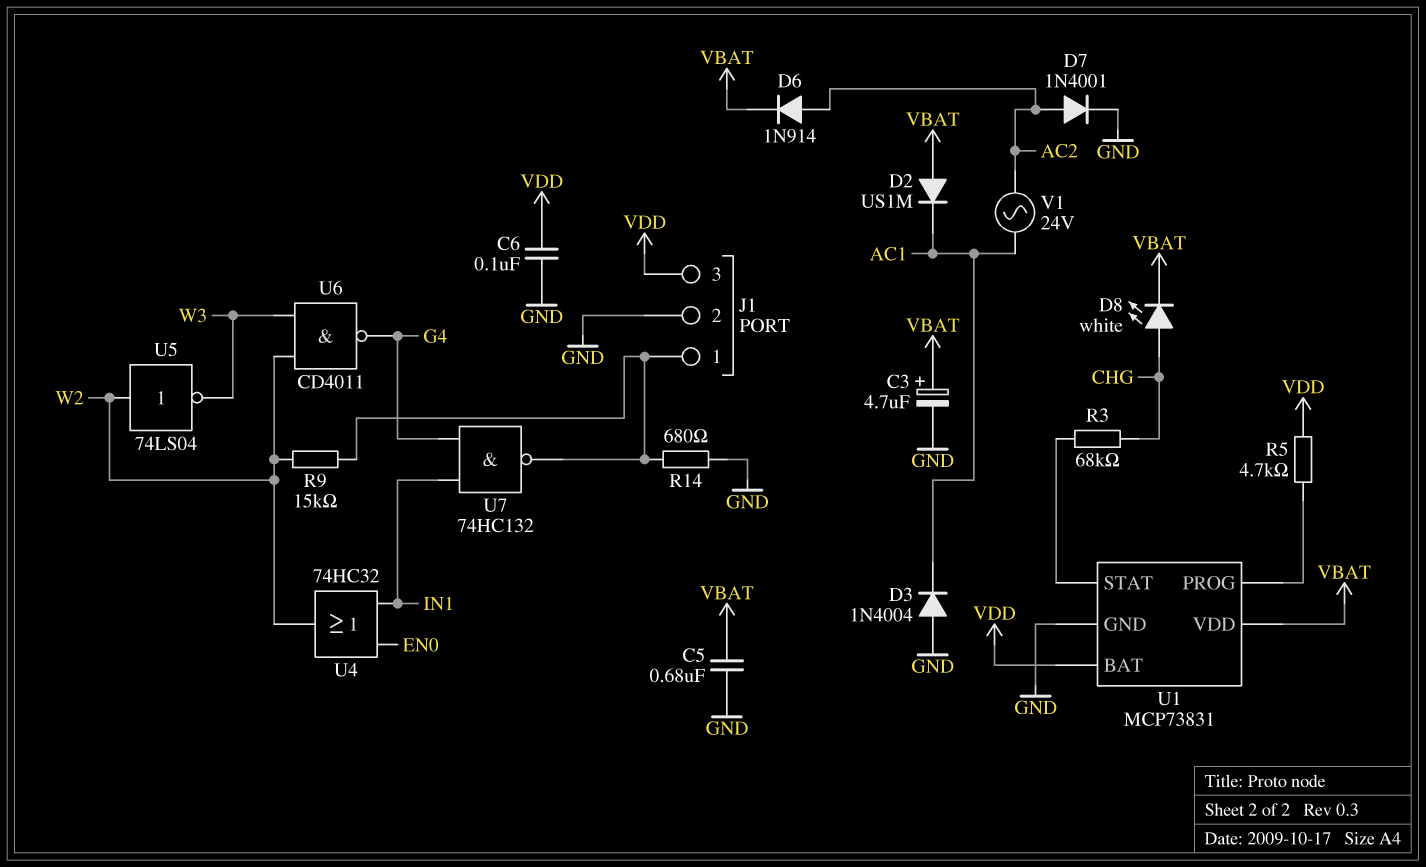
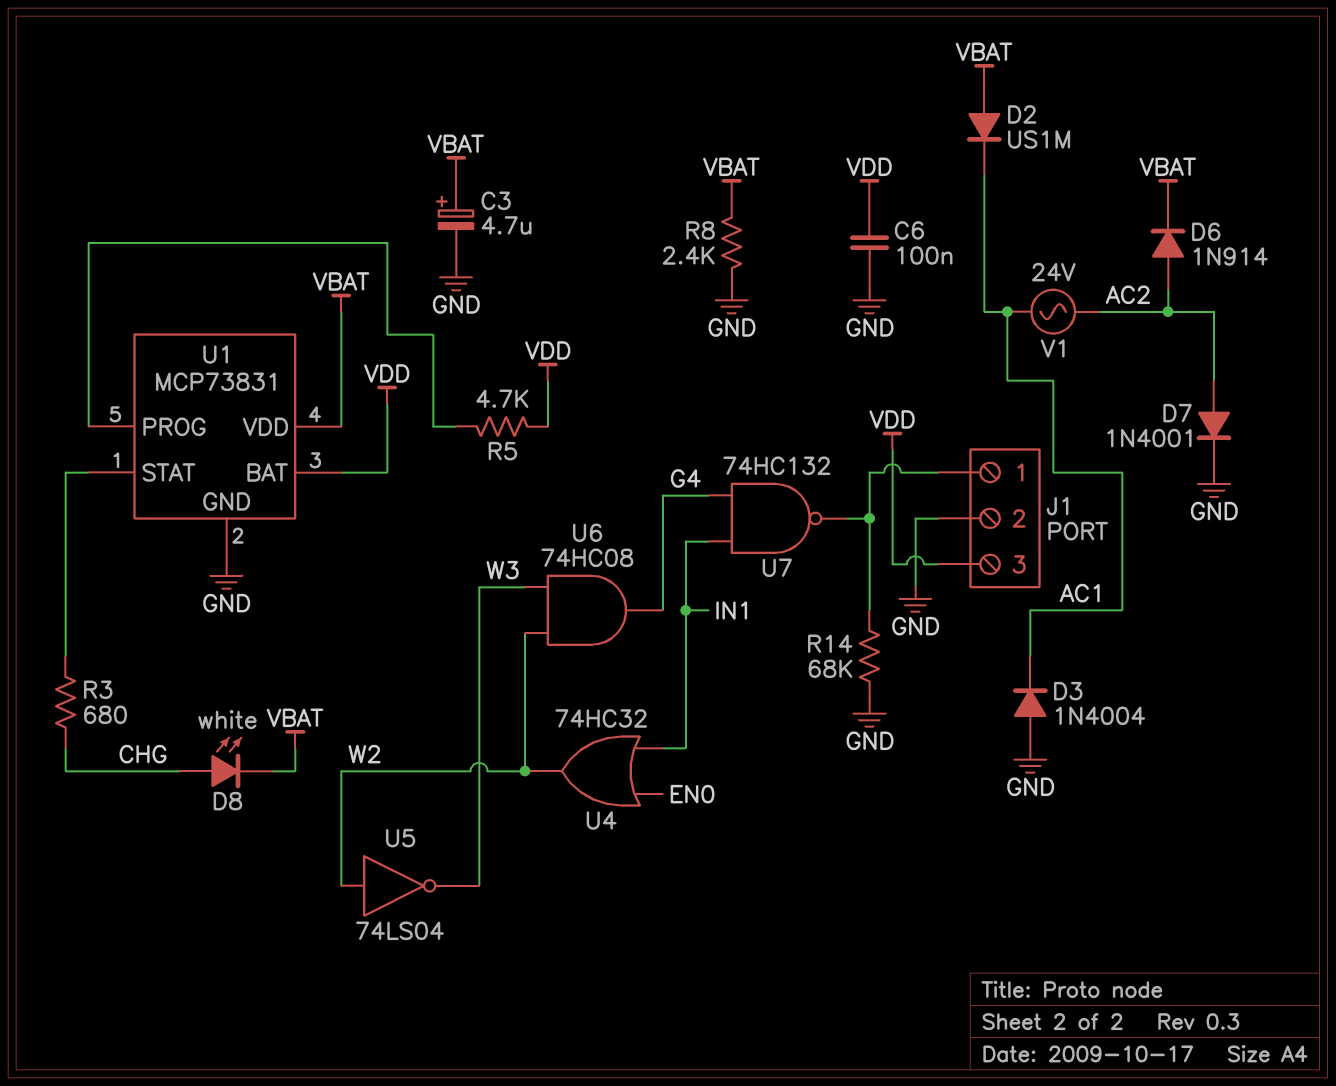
C5: 680nF (GND, VBAT) -> none
R3: 68k (CHG, U1/STAT) -> 680 (CHG, U1/STAT)
R8: none -> 2.4k (GND, VBAT)
R9: 15k (J1/1, W2) -> none
R14: 680 (GND, J1/1) -> 68k (GND, J1/1)
U6: NAND CD4011 (in W2, in W3, out G4) -> AND 74HC08 (in W2, in W3, out G4)

